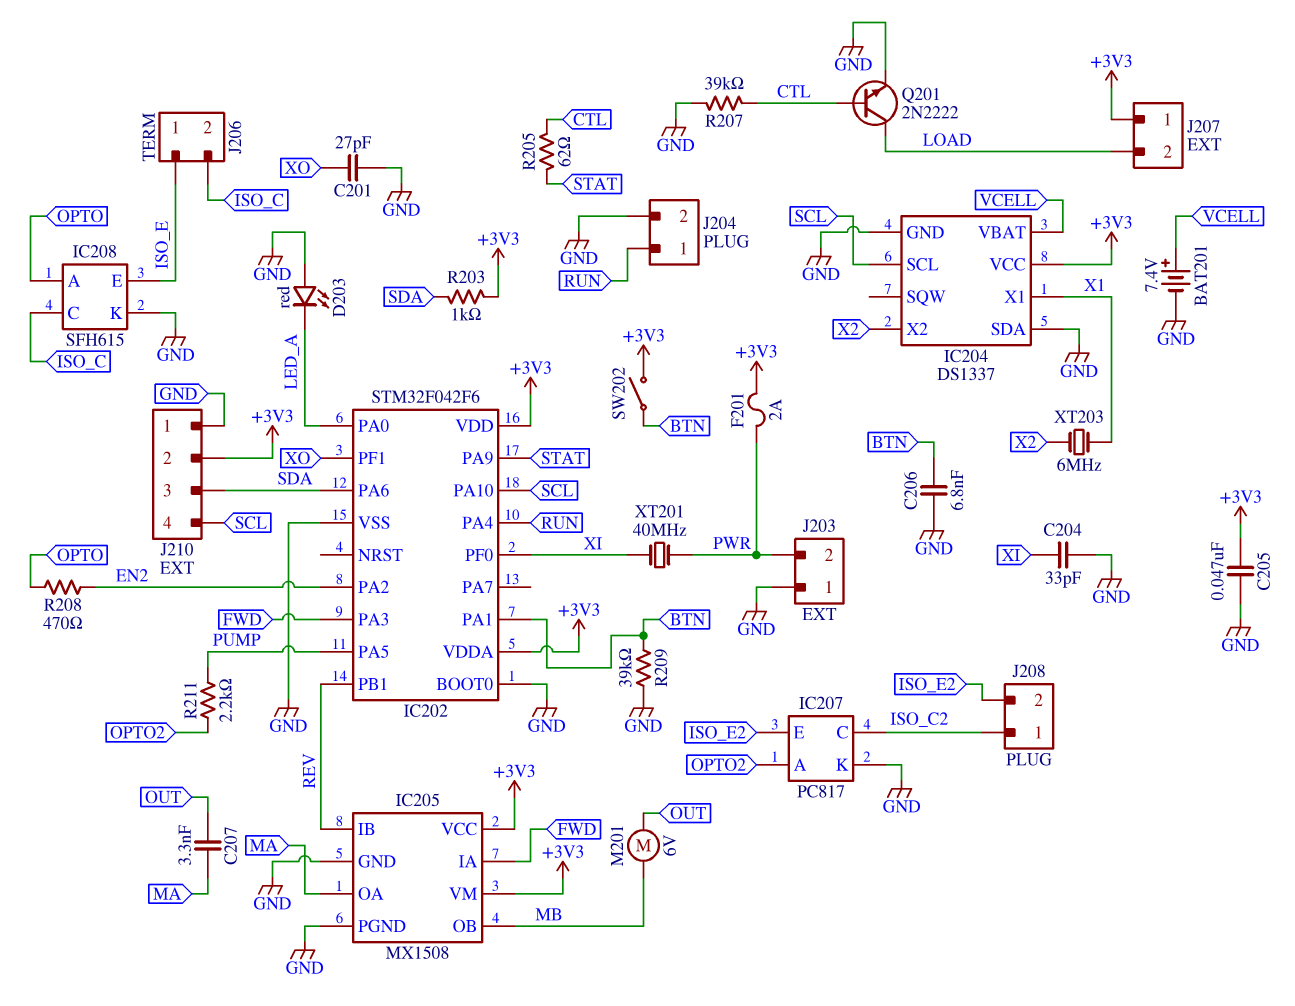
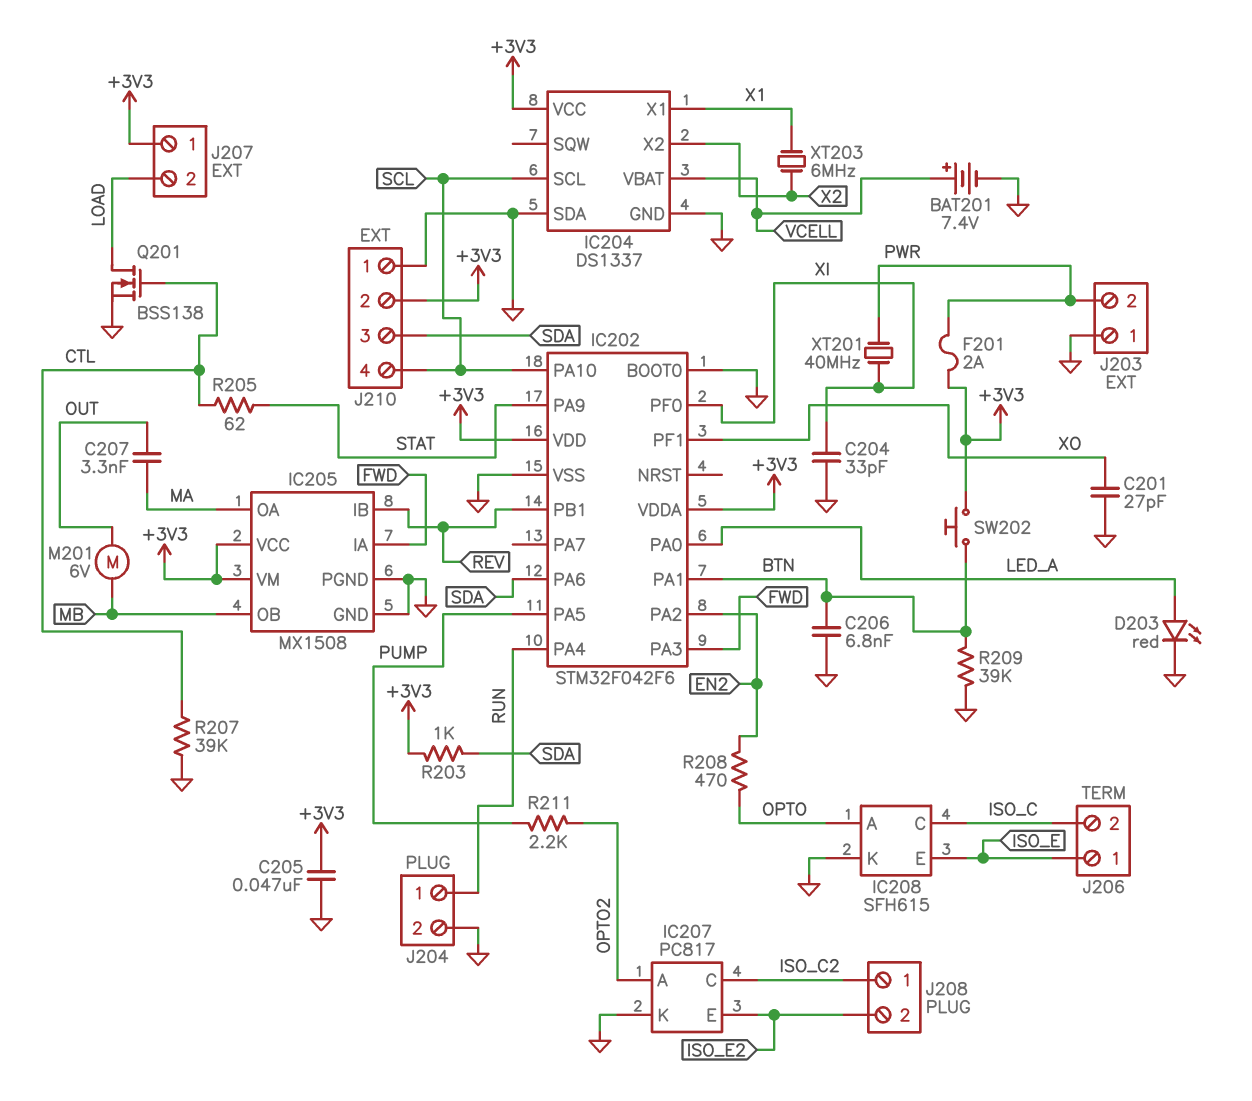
D203: LED red (A GND, K LED_A) -> LED red (A LED_A, K GND)
Q201: NPN 2N2222 (B CTL, C LOAD, E GND) -> NMOS BSS138 (G CTL, D LOAD, S GND)
SW202: switch (+3V3, BTN) -> button (+3V3, BTN)

